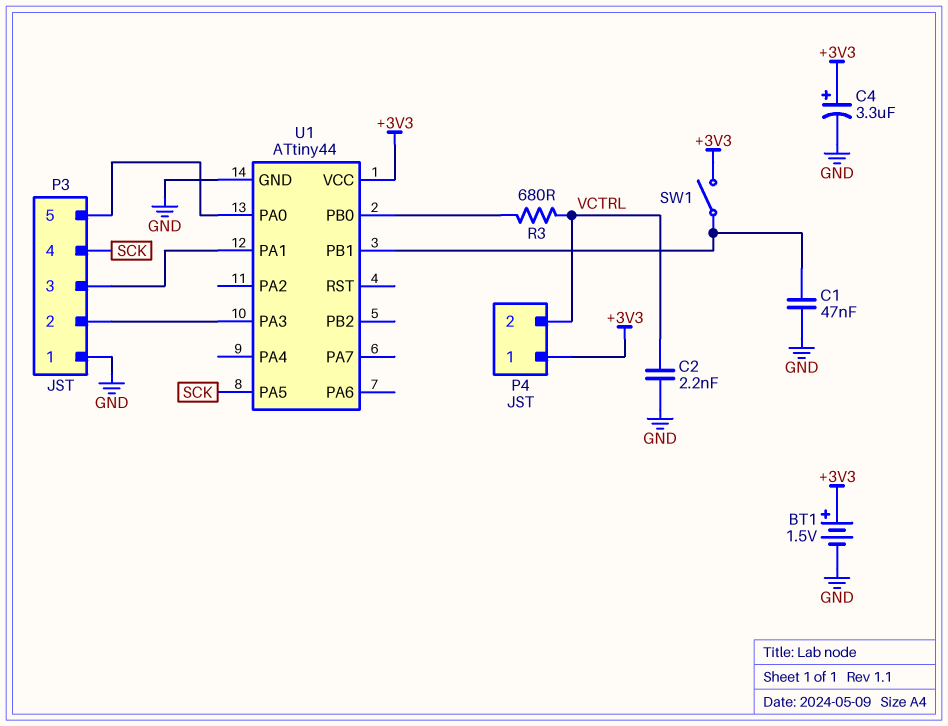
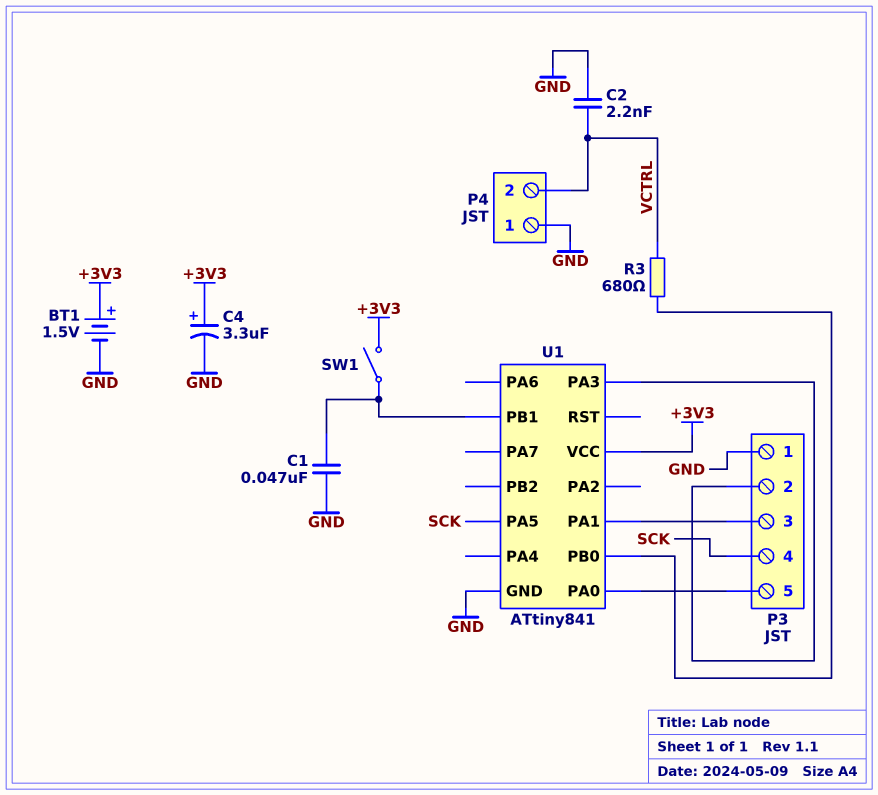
P4 pin 1: +3V3 -> GND
U1: ATtiny44 -> ATtiny841

